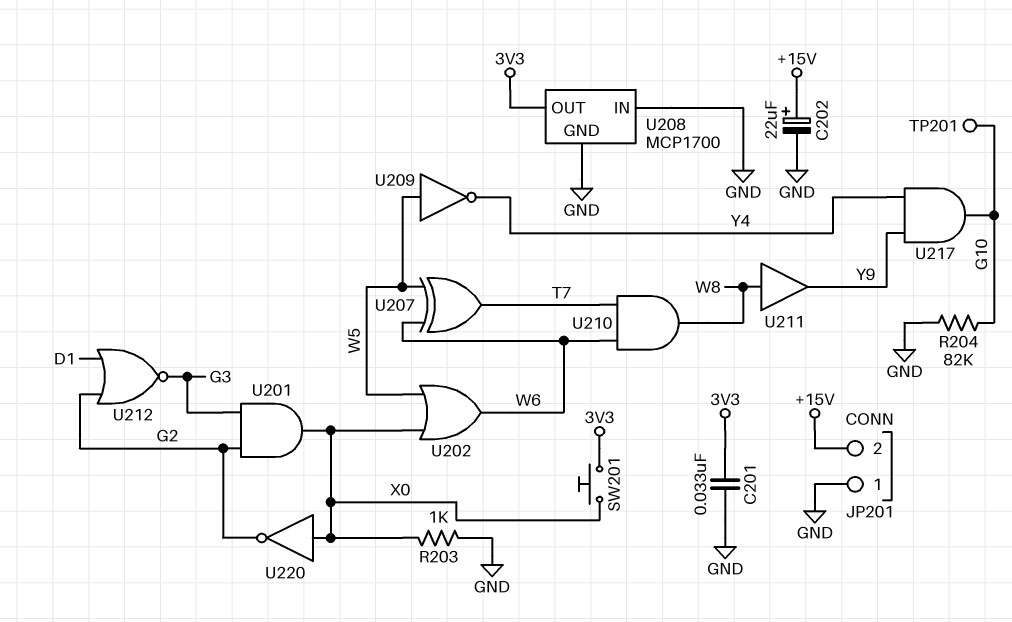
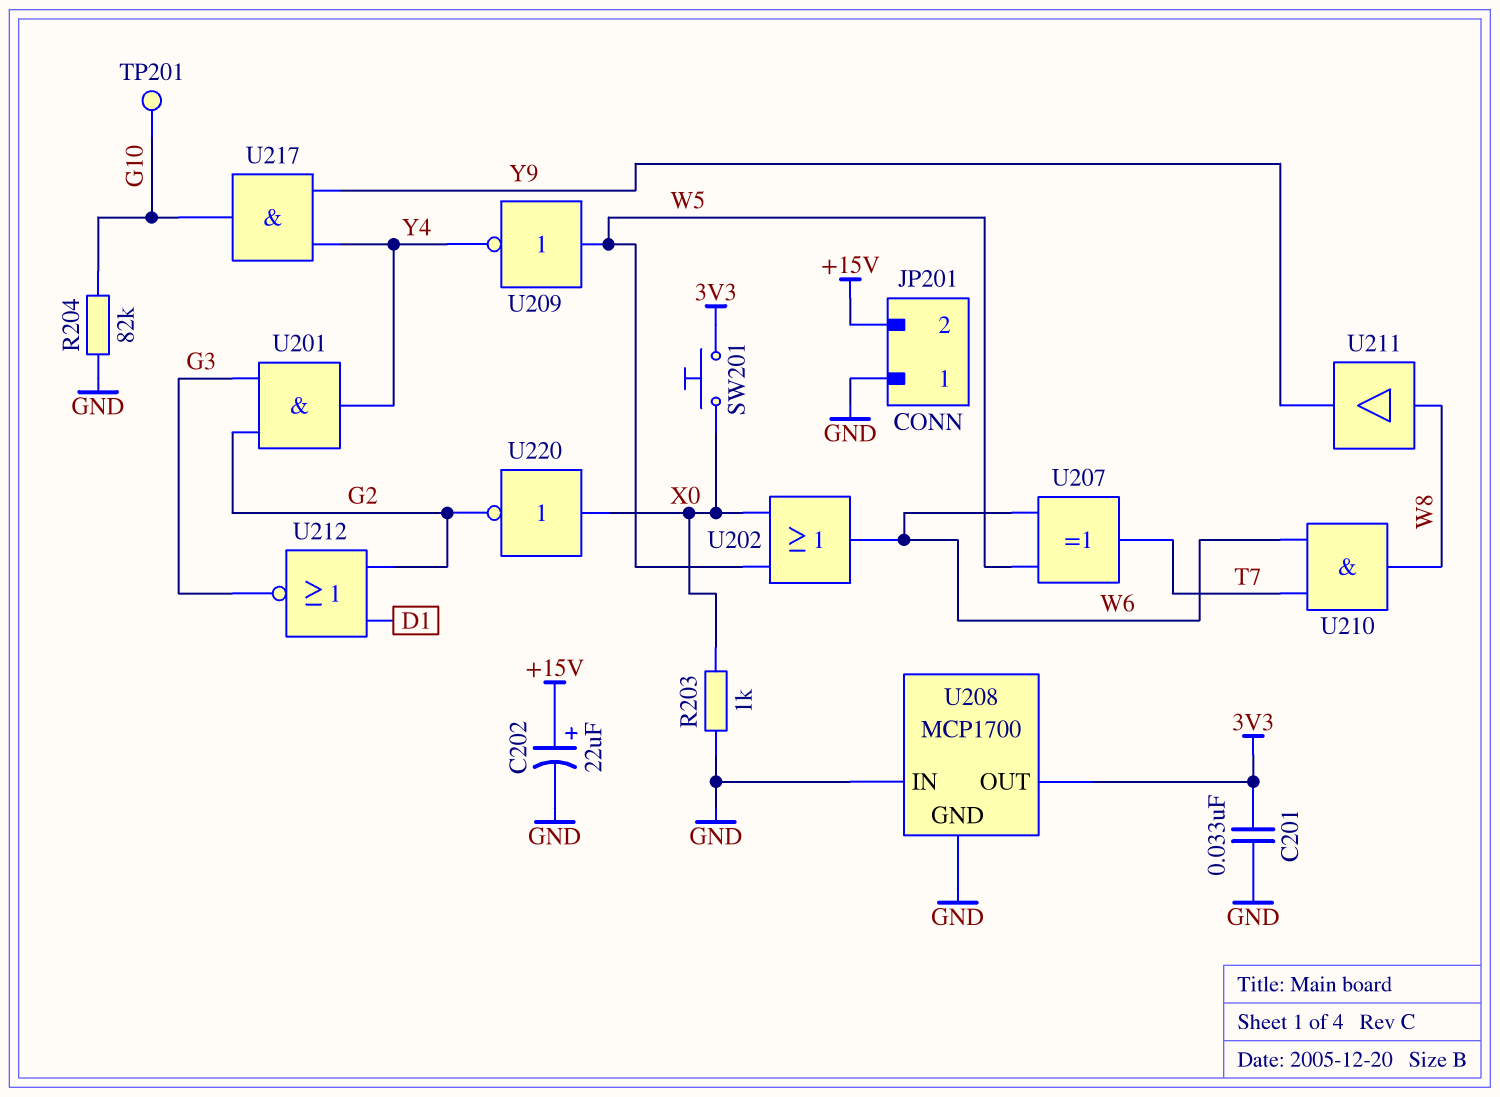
U201: AND (in G2, in G3, out X0) -> AND (in G2, in G3, out Y4)

